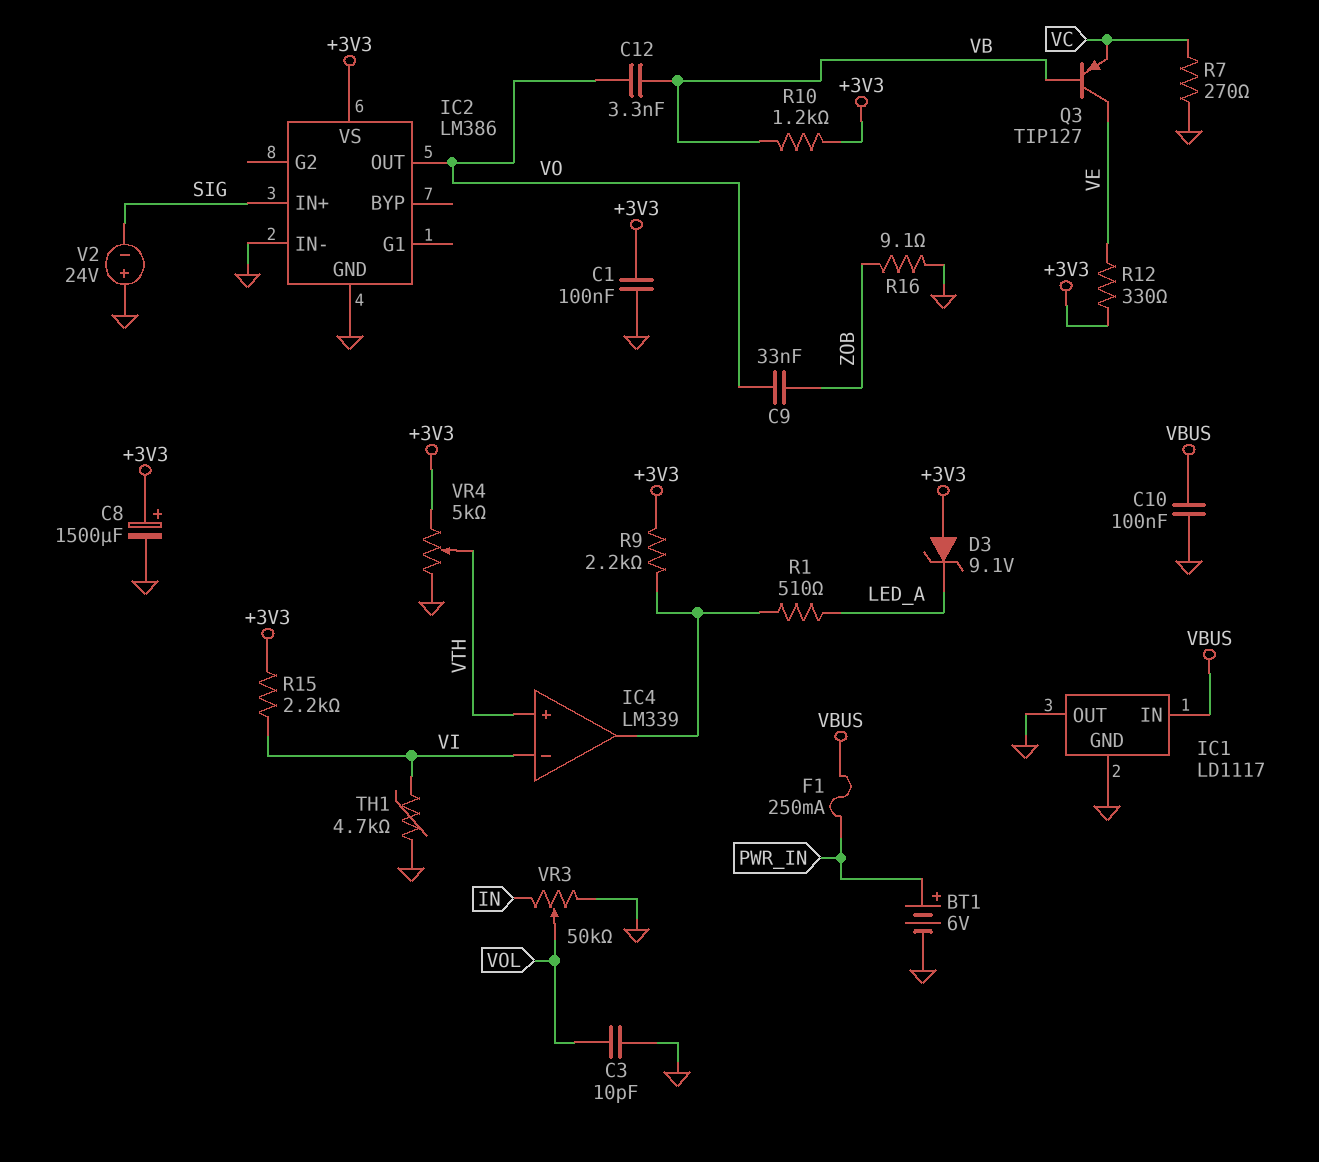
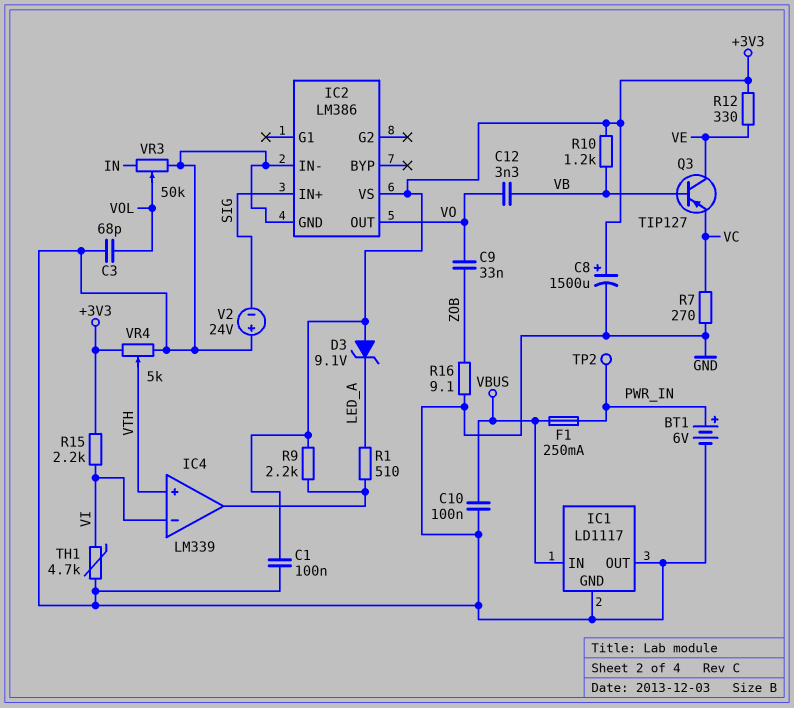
C3: 10pF (GND, VOL) -> 68pF (GND, VOL)
TP2: none -> test point (PWR_IN)

